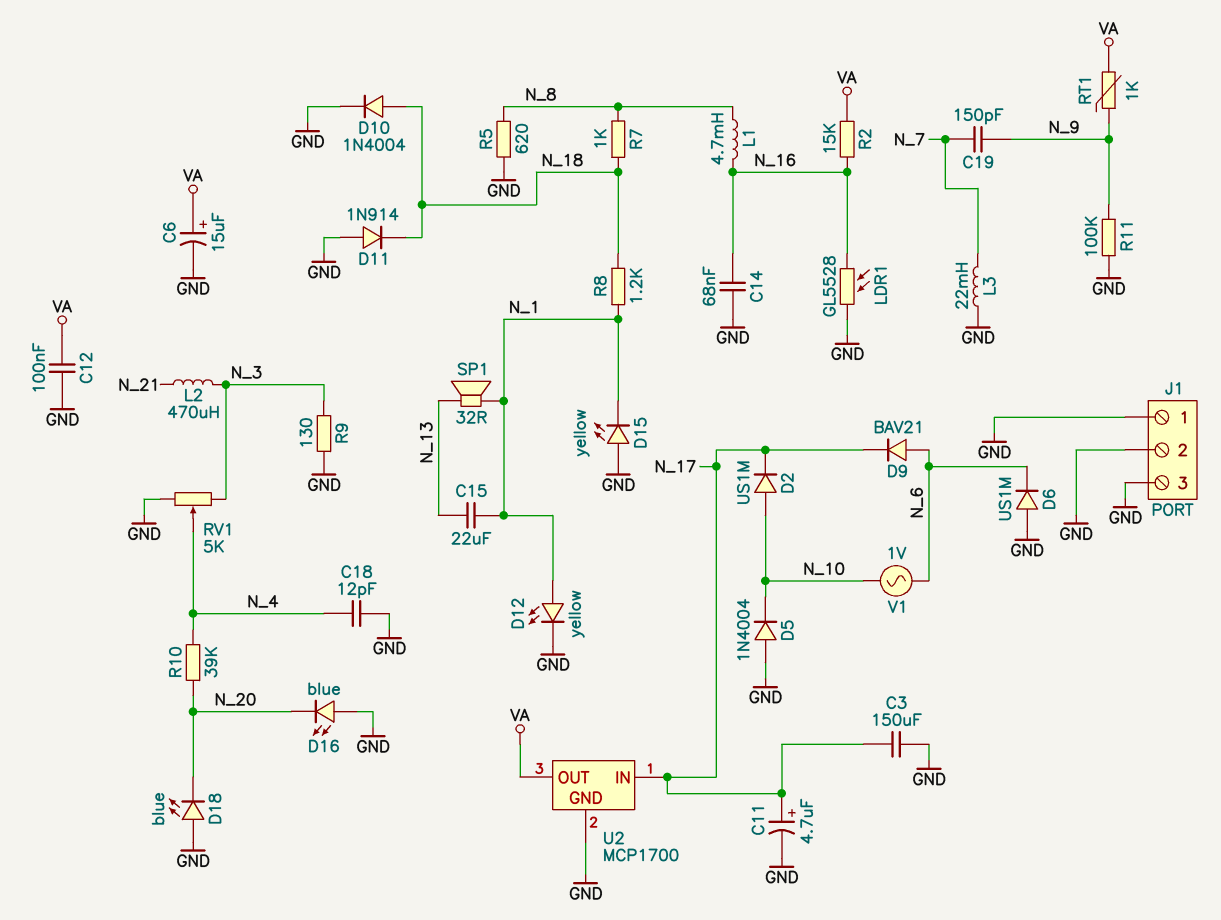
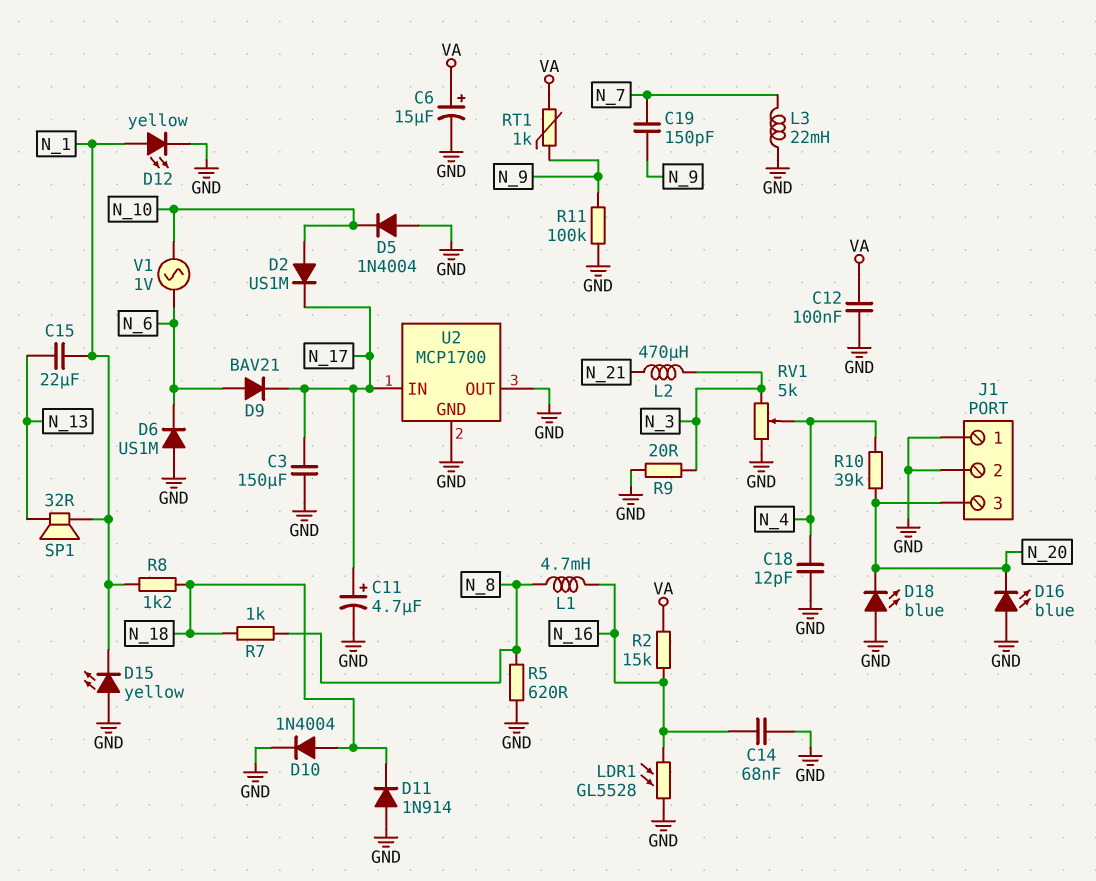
J1 pin 3: GND -> N_20
R9: 130 (GND, N_3) -> 20 (GND, N_3)
U2 pin OUT: VA -> GND

